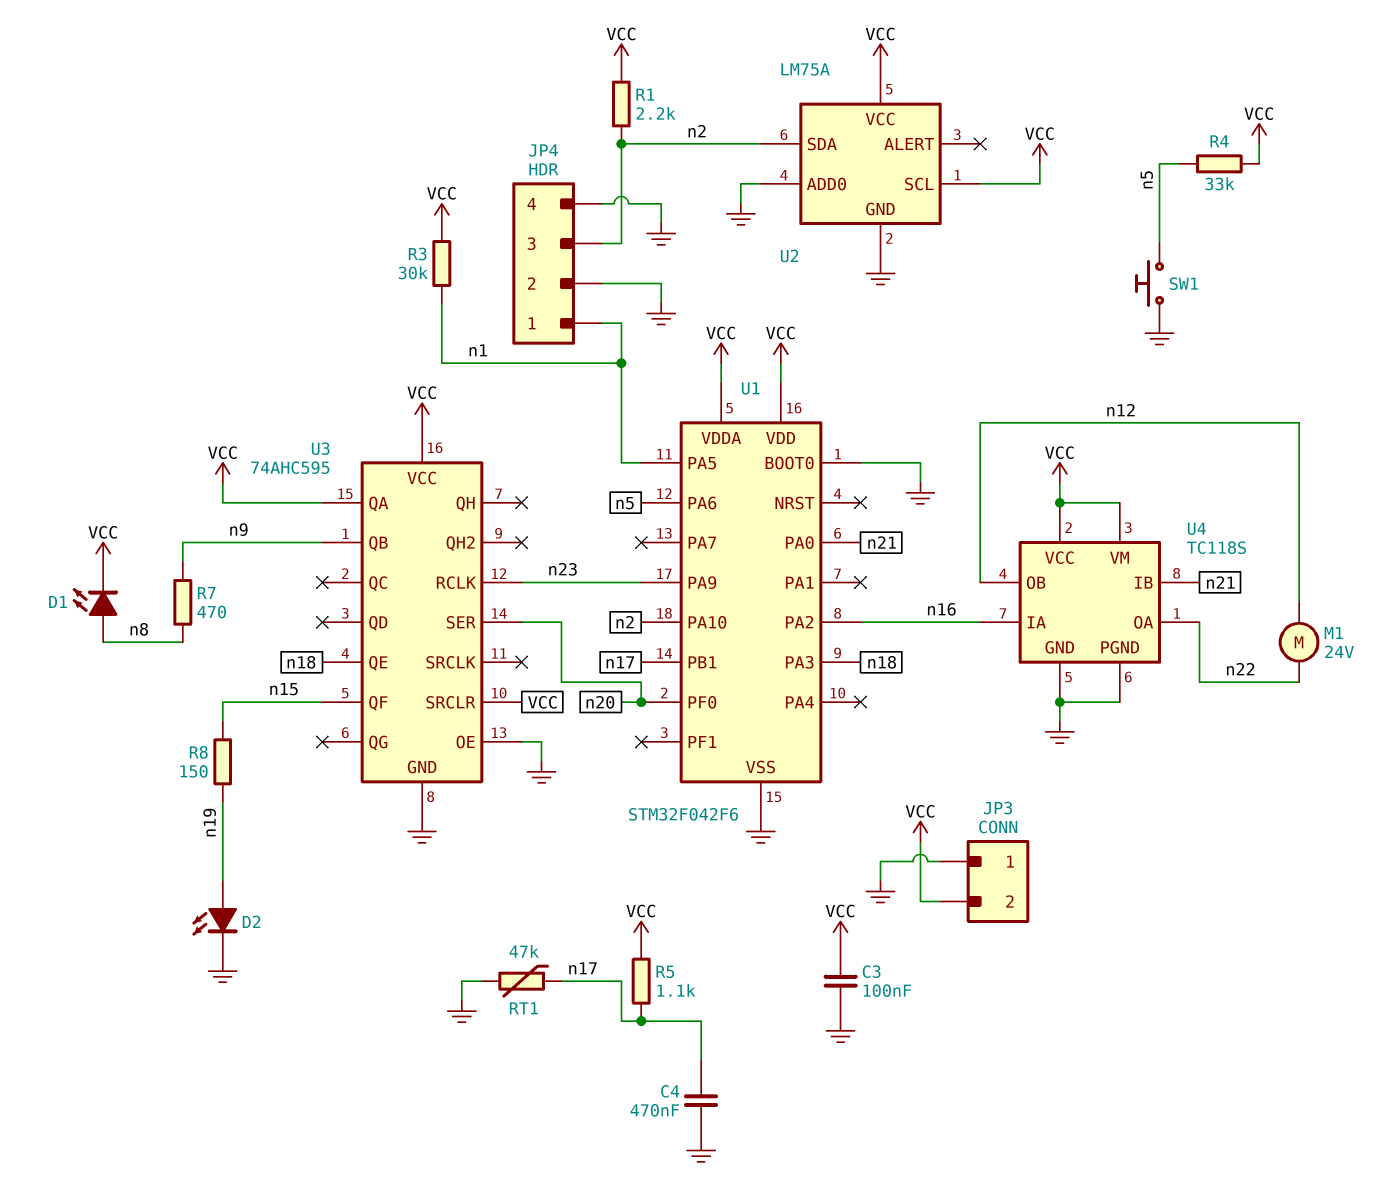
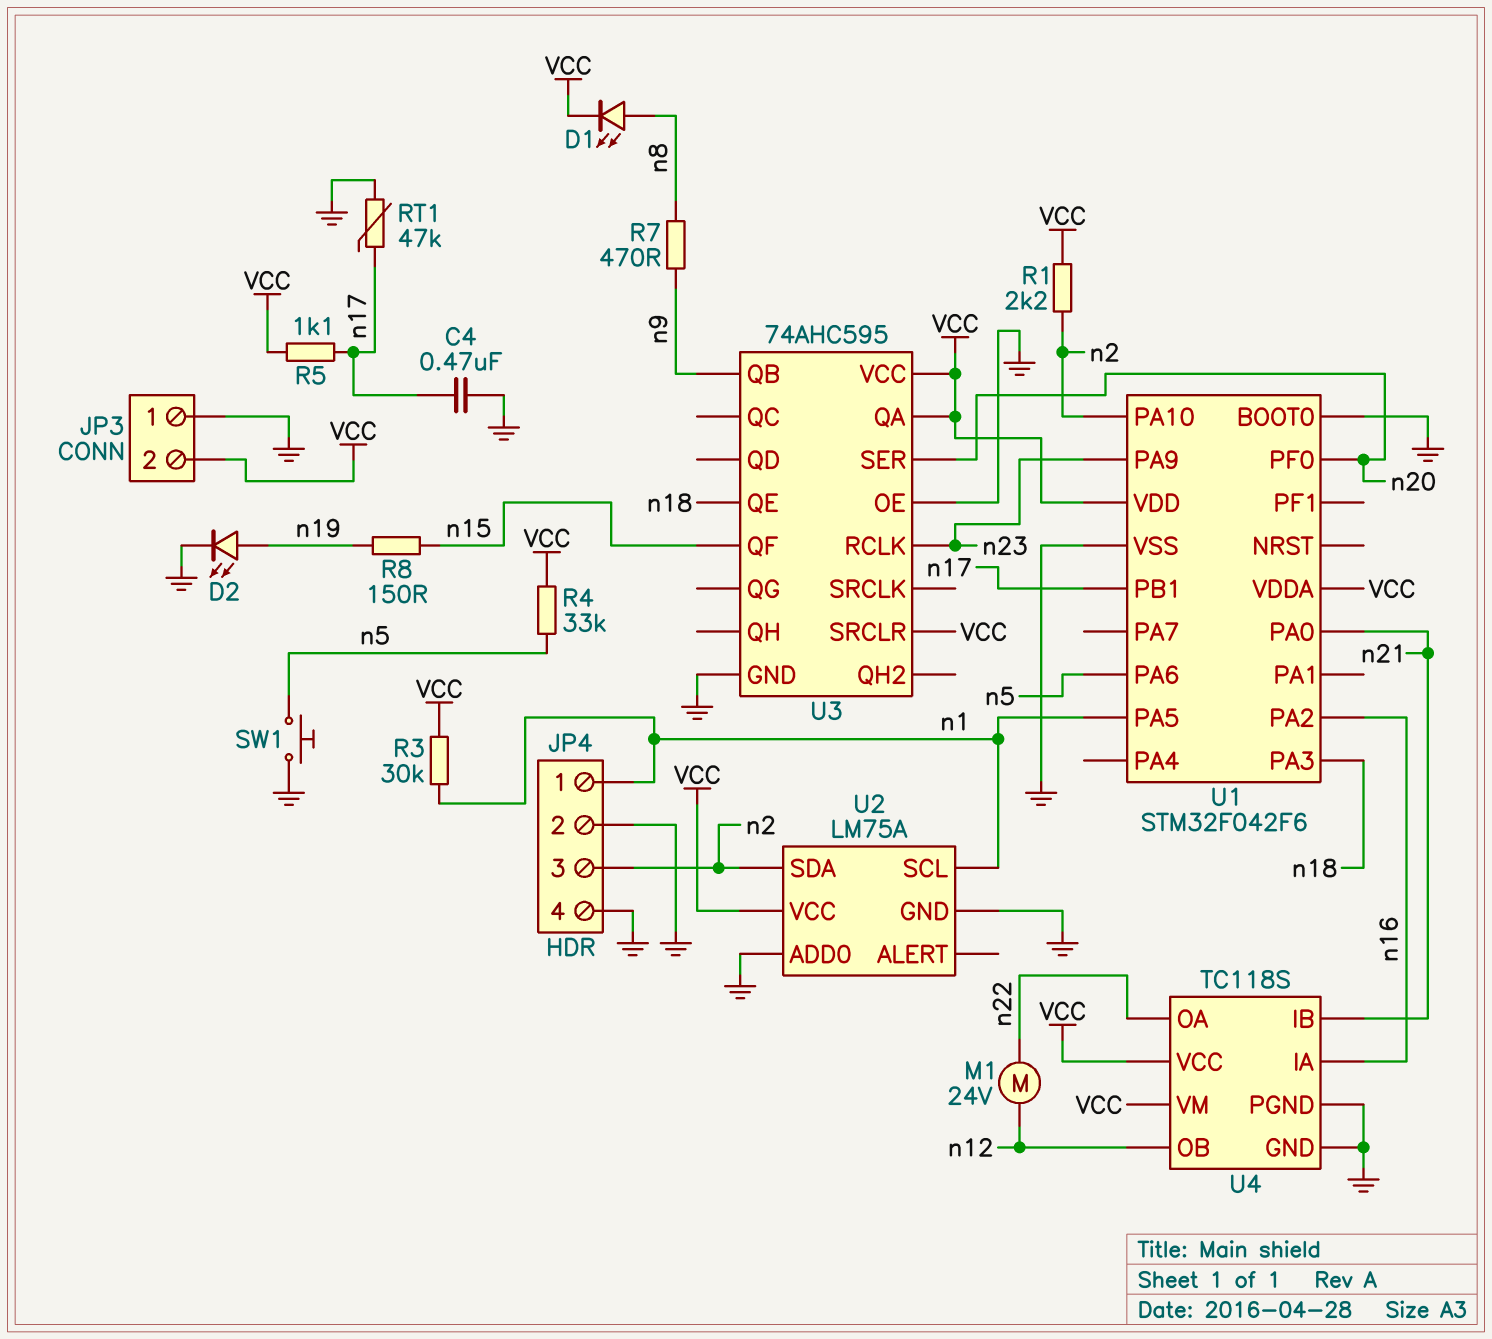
C3: 100nF (GND, VCC) -> none
U2 pin SCL: VCC -> n1

